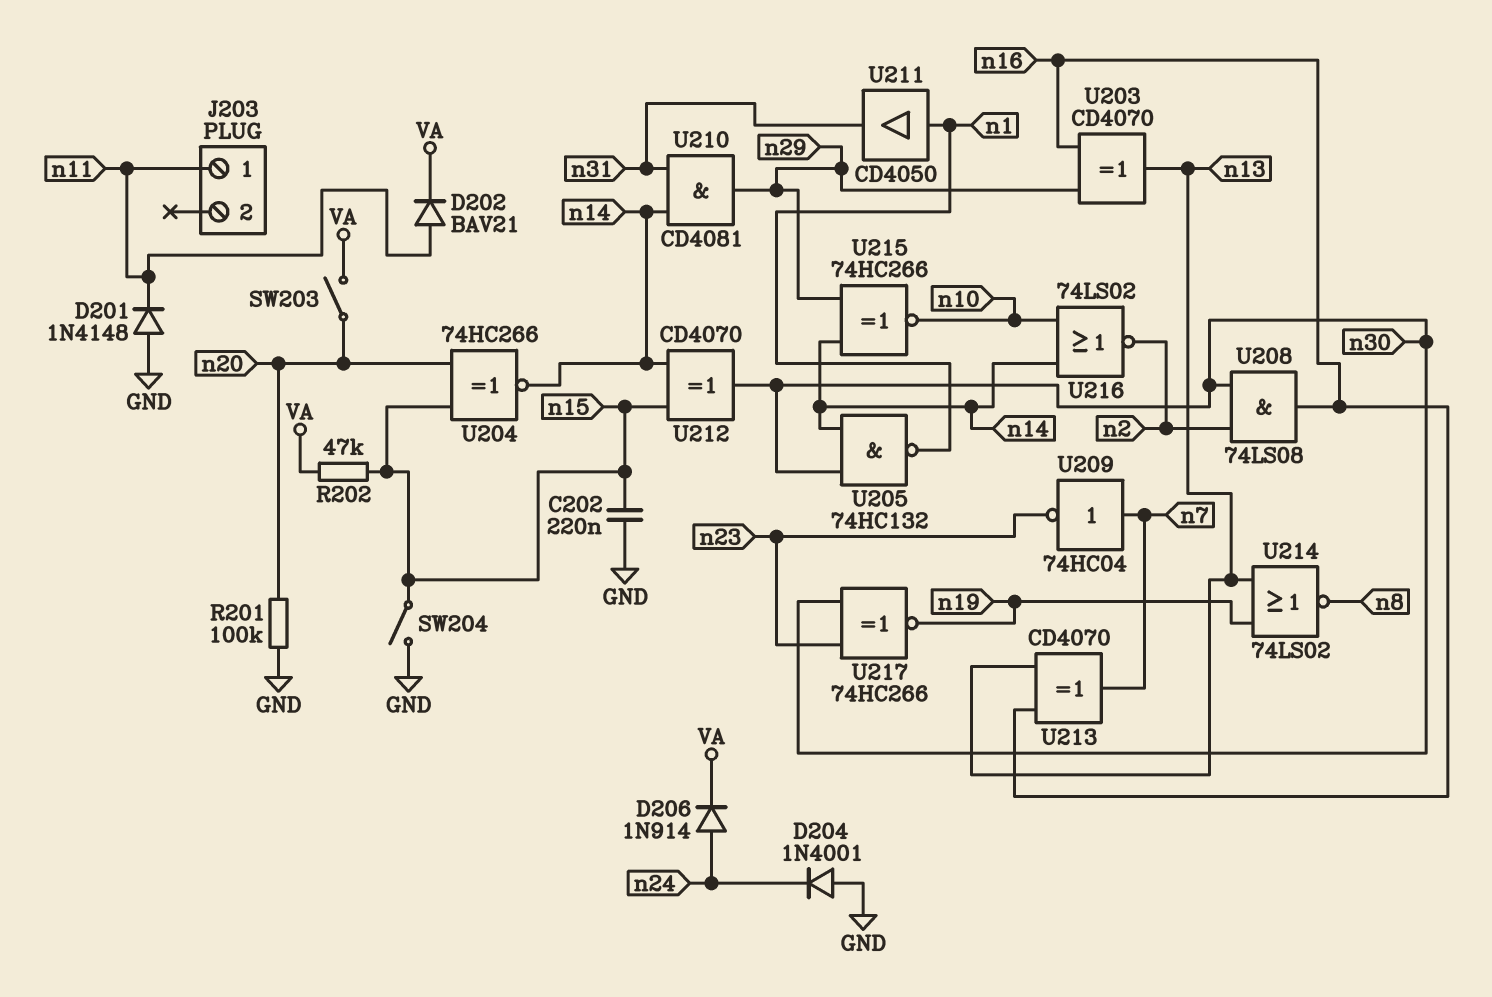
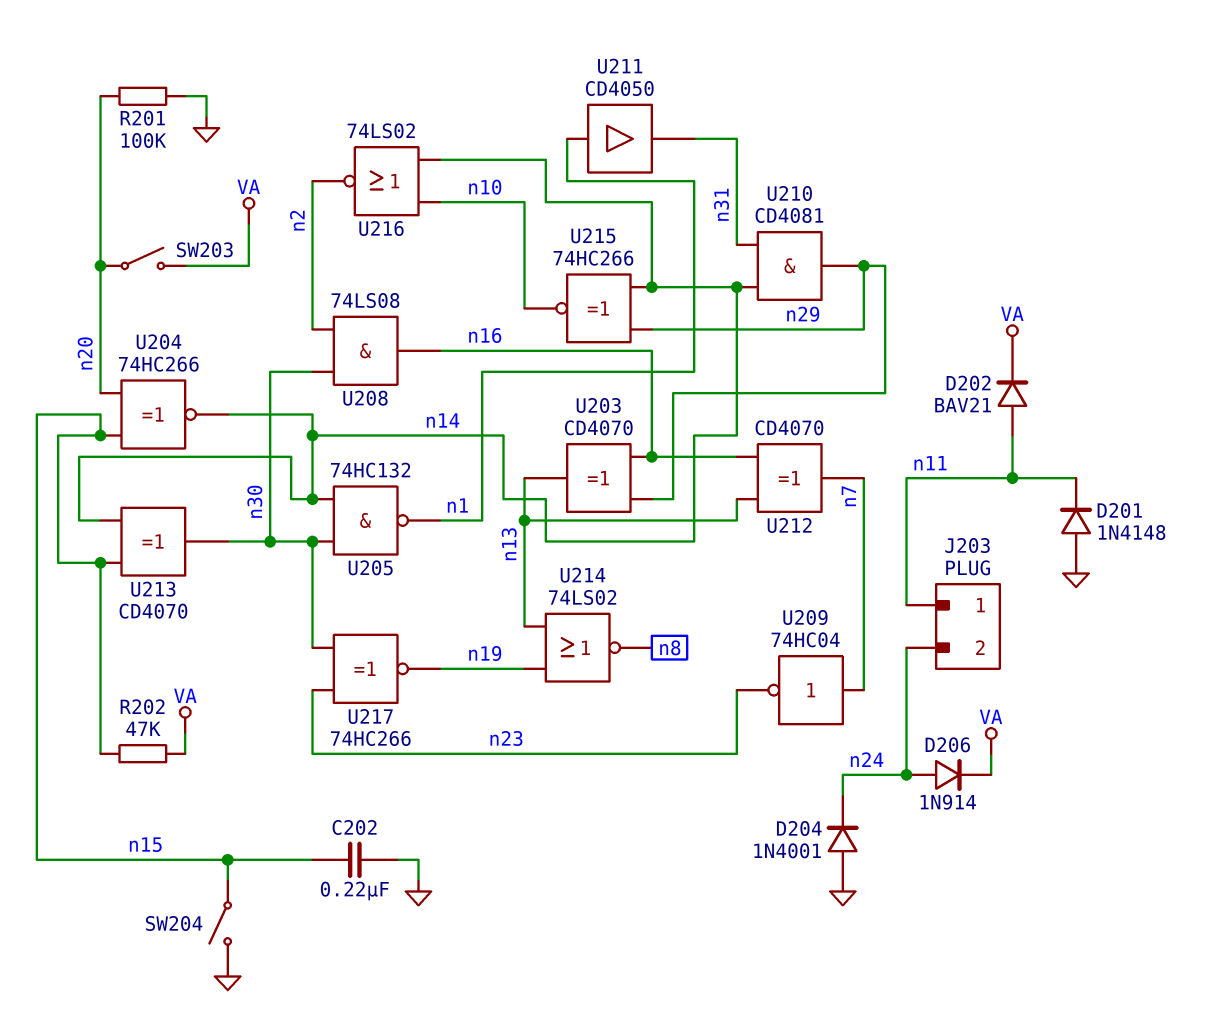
J203 pin 2: none -> n24
U212: XOR CD4070 (in n14, in n15, out n30) -> XOR CD4070 (in n13, in n16, out n7)
U213: XOR CD4070 (in n13, in n16, out n7) -> XOR CD4070 (in n14, in n15, out n30)

